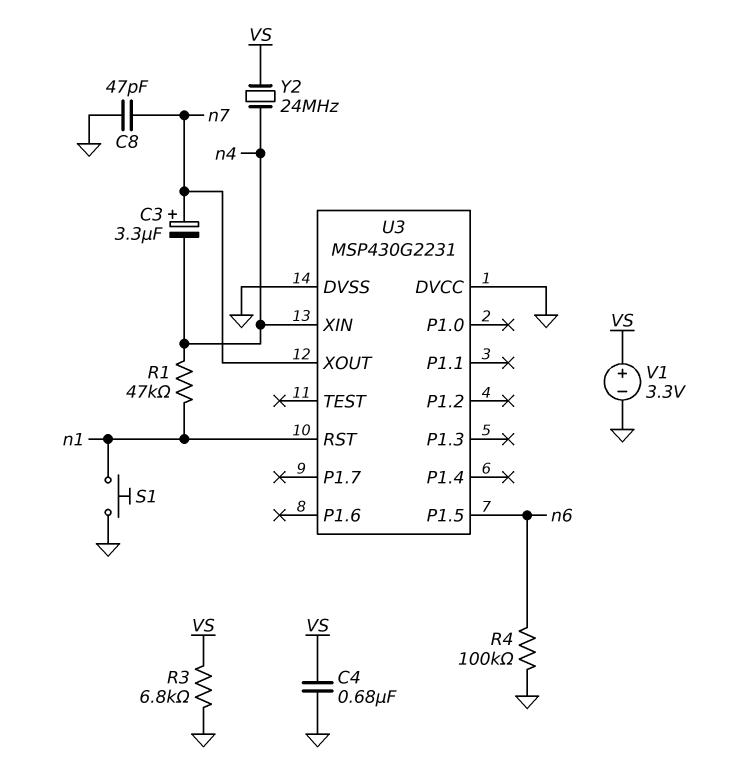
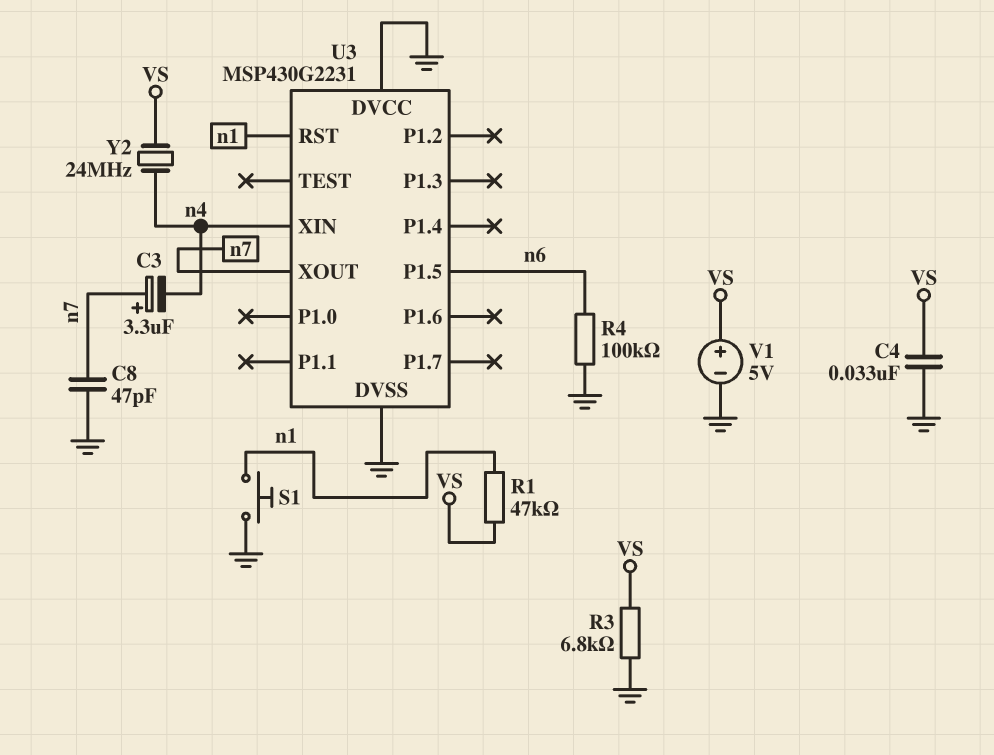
C4: 680nF (GND, VS) -> 33nF (GND, VS)
R1: 47k (n1, n4) -> 47k (VS, n1)
V1: 3.3V (plus VS, minus GND) -> 5V (plus VS, minus GND)

